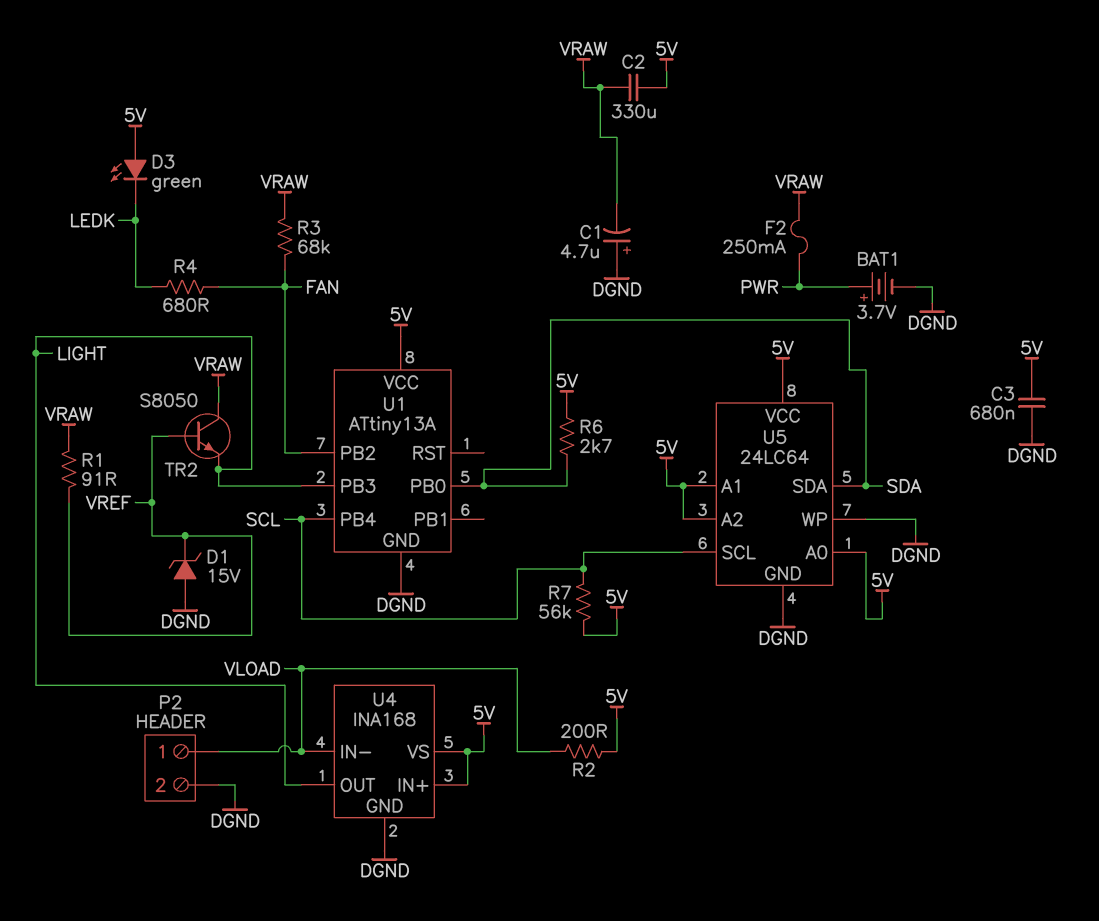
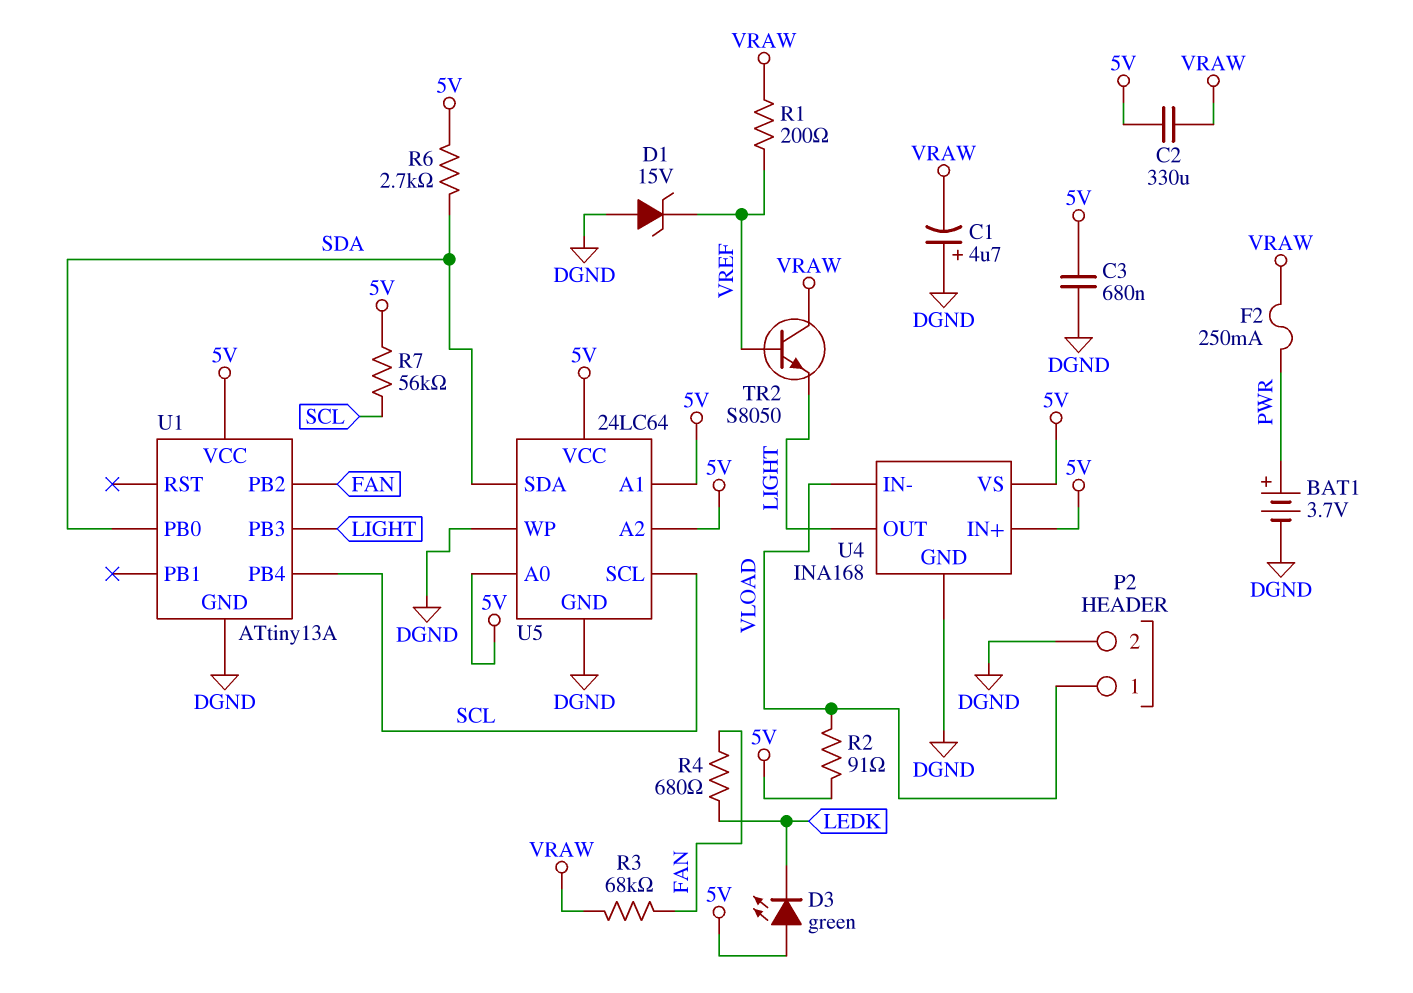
R1: 91 (VRAW, VREF) -> 200 (VRAW, VREF)
R2: 200 (5V, VLOAD) -> 91 (5V, VLOAD)

